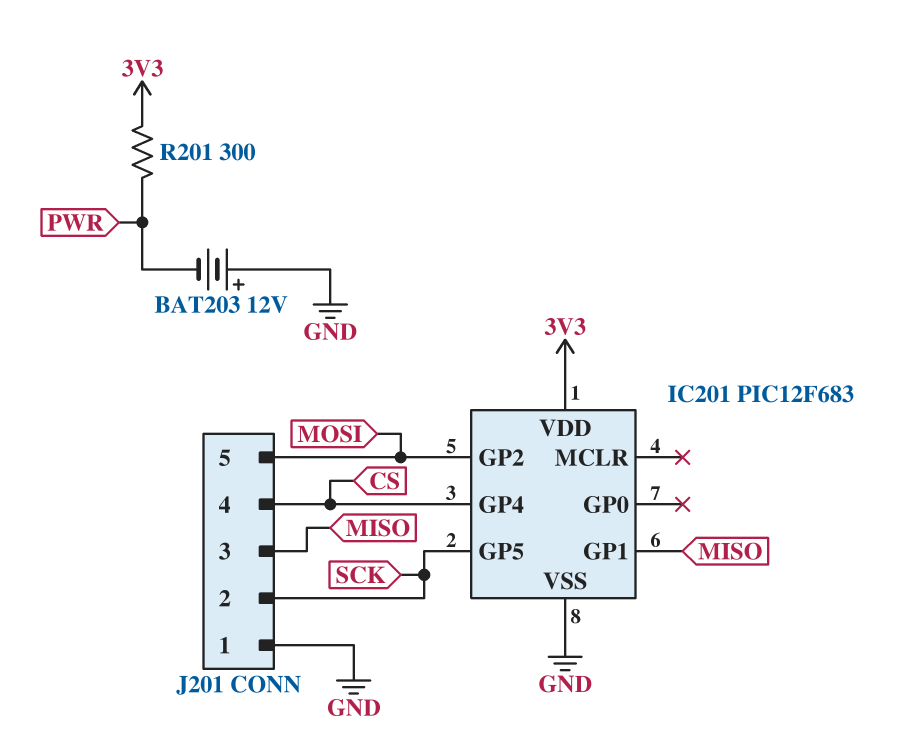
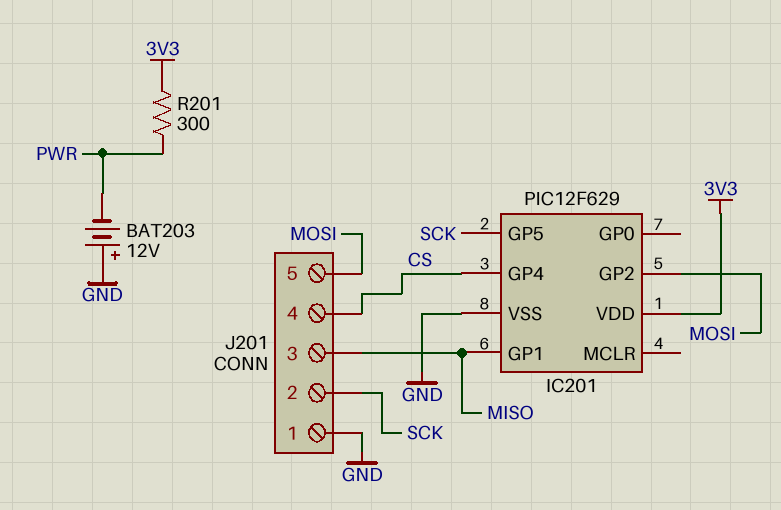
IC201: PIC12F683 -> PIC12F629

